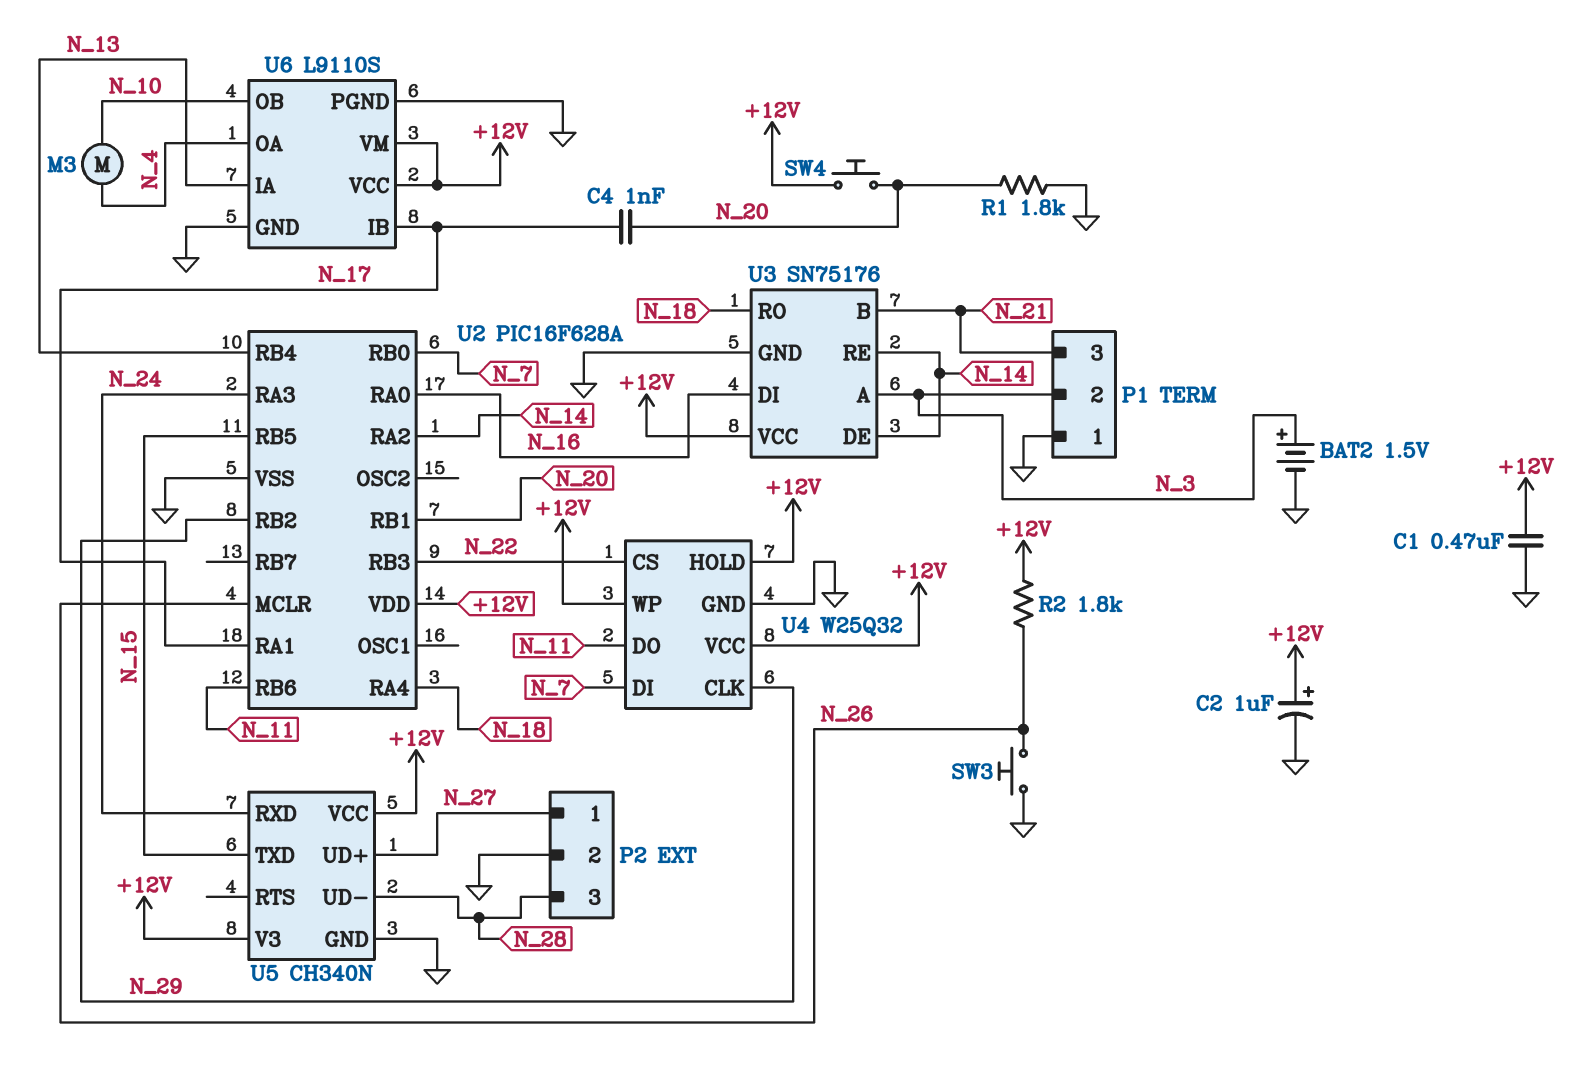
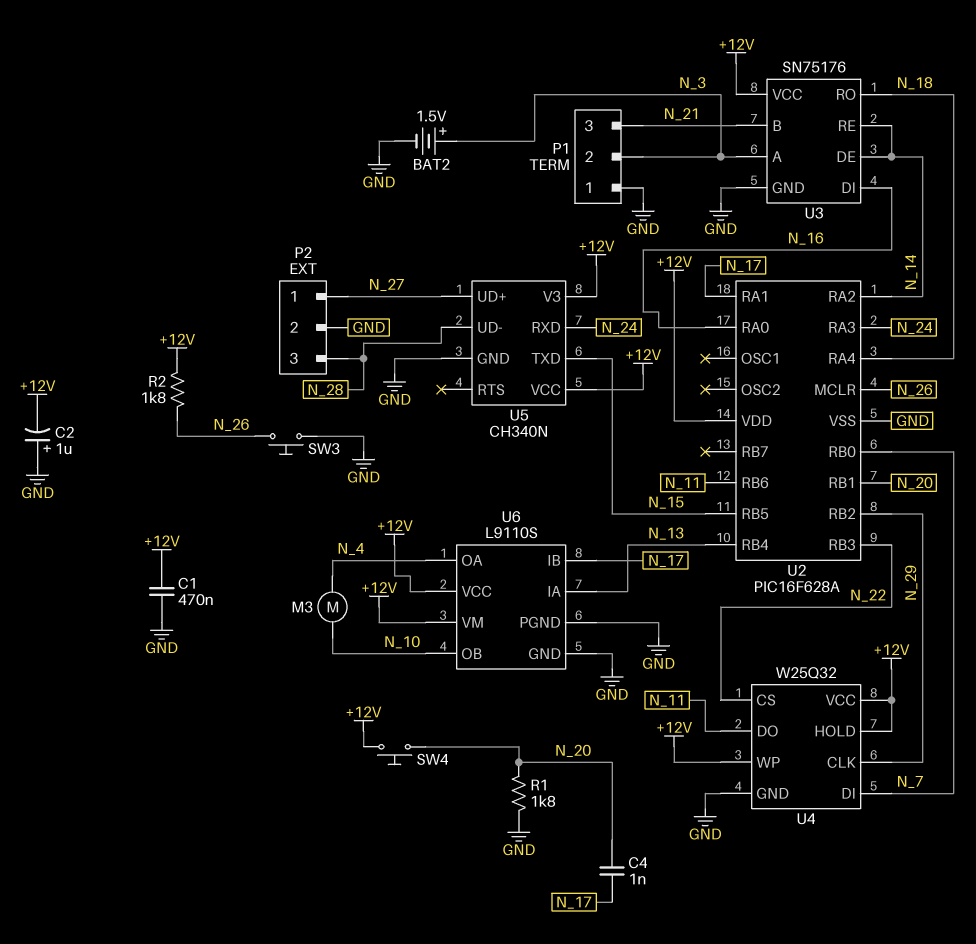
C2: 1uF (plus +12V, minus GND) -> 1uF (plus GND, minus +12V)

